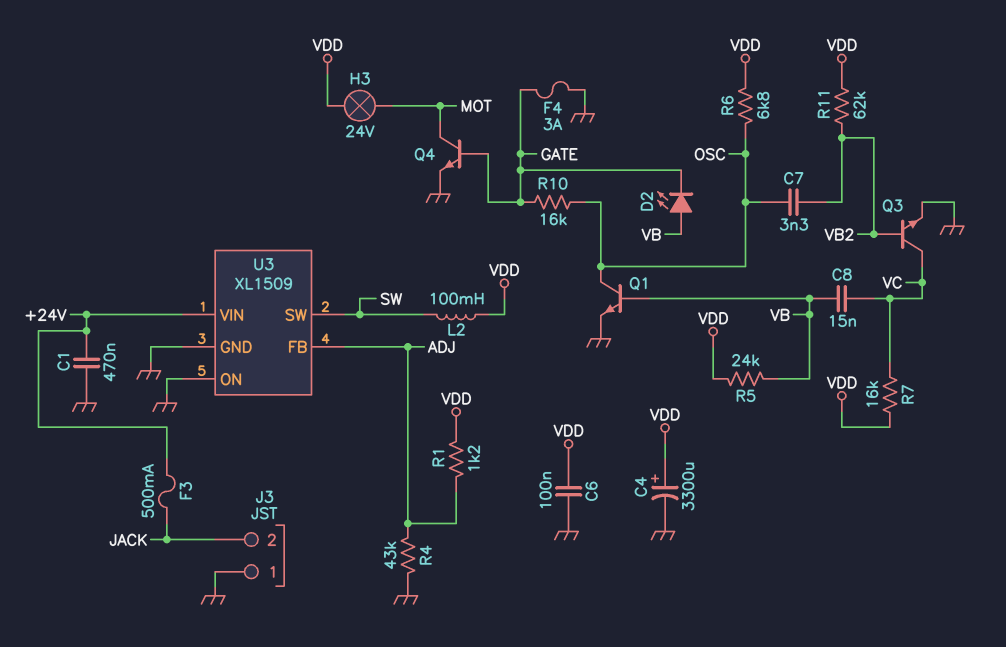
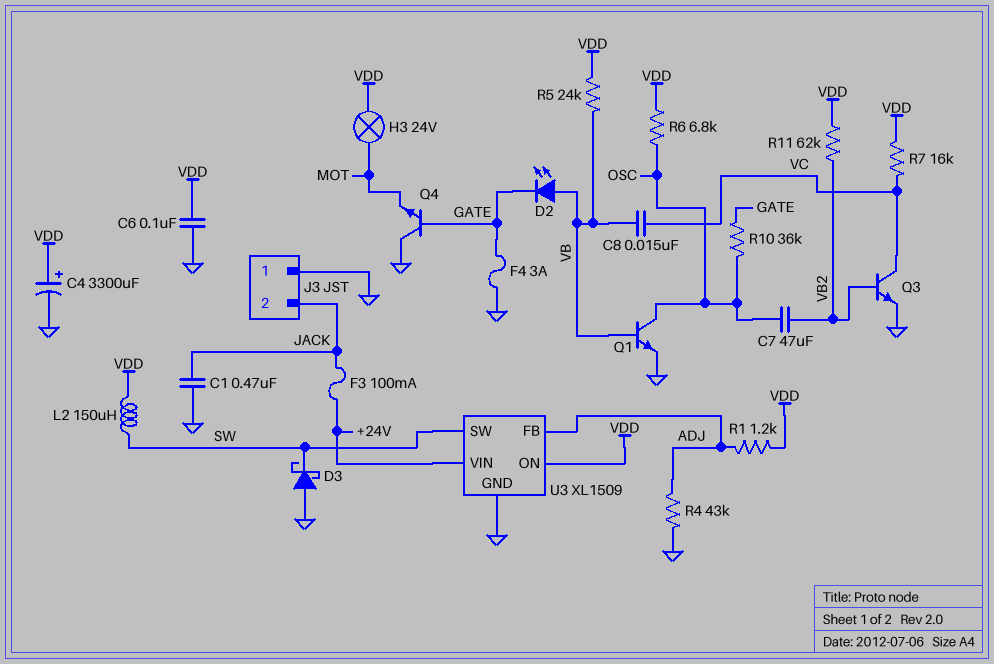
C1: 470nF (+24V, GND) -> 470nF (GND, JACK)
C7: 3.3nF (OSC, VB2) -> 47uF (OSC, VB2)
D3: none -> schottky (A GND, K SW)
F3: 500mA (+24V, JACK) -> 100mA (+24V, JACK)
L2: 100mH (SW, VDD) -> 150uH (SW, VDD)
Q4: NPN (B GATE, C MOT, E GND) -> NPN (B GATE, C GND, E MOT)
R10: 16k (GATE, OSC) -> 36k (GATE, OSC)
U3 pin ON: GND -> VDD

